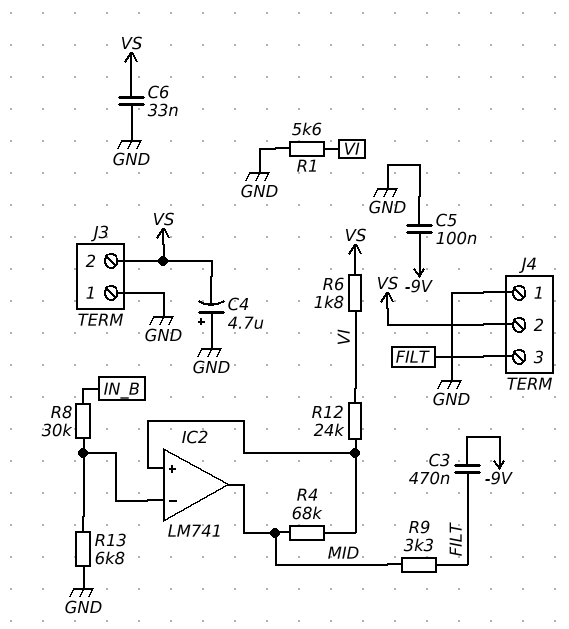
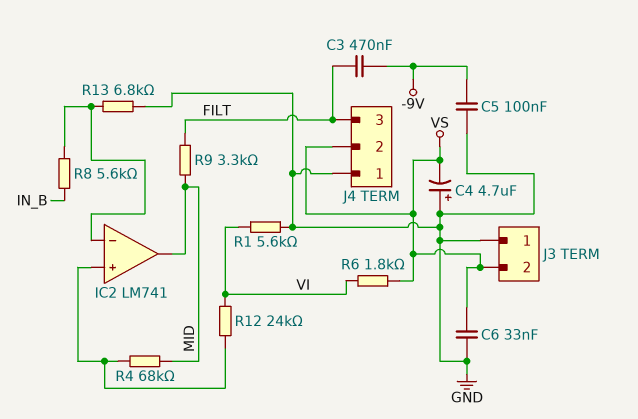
R8: 30k (IC2/in-, IN_B) -> 5.6k (IC2/in-, IN_B)

